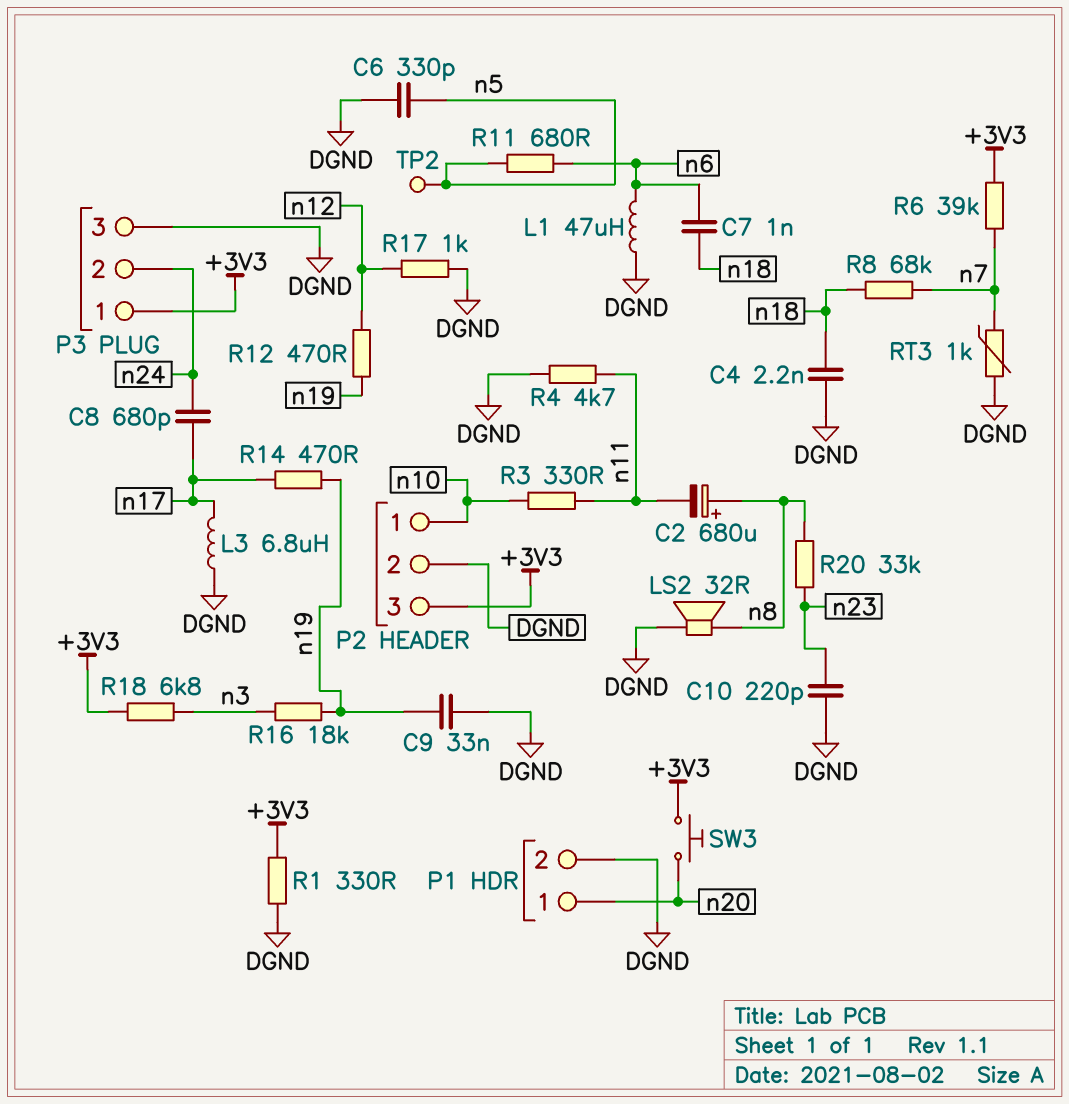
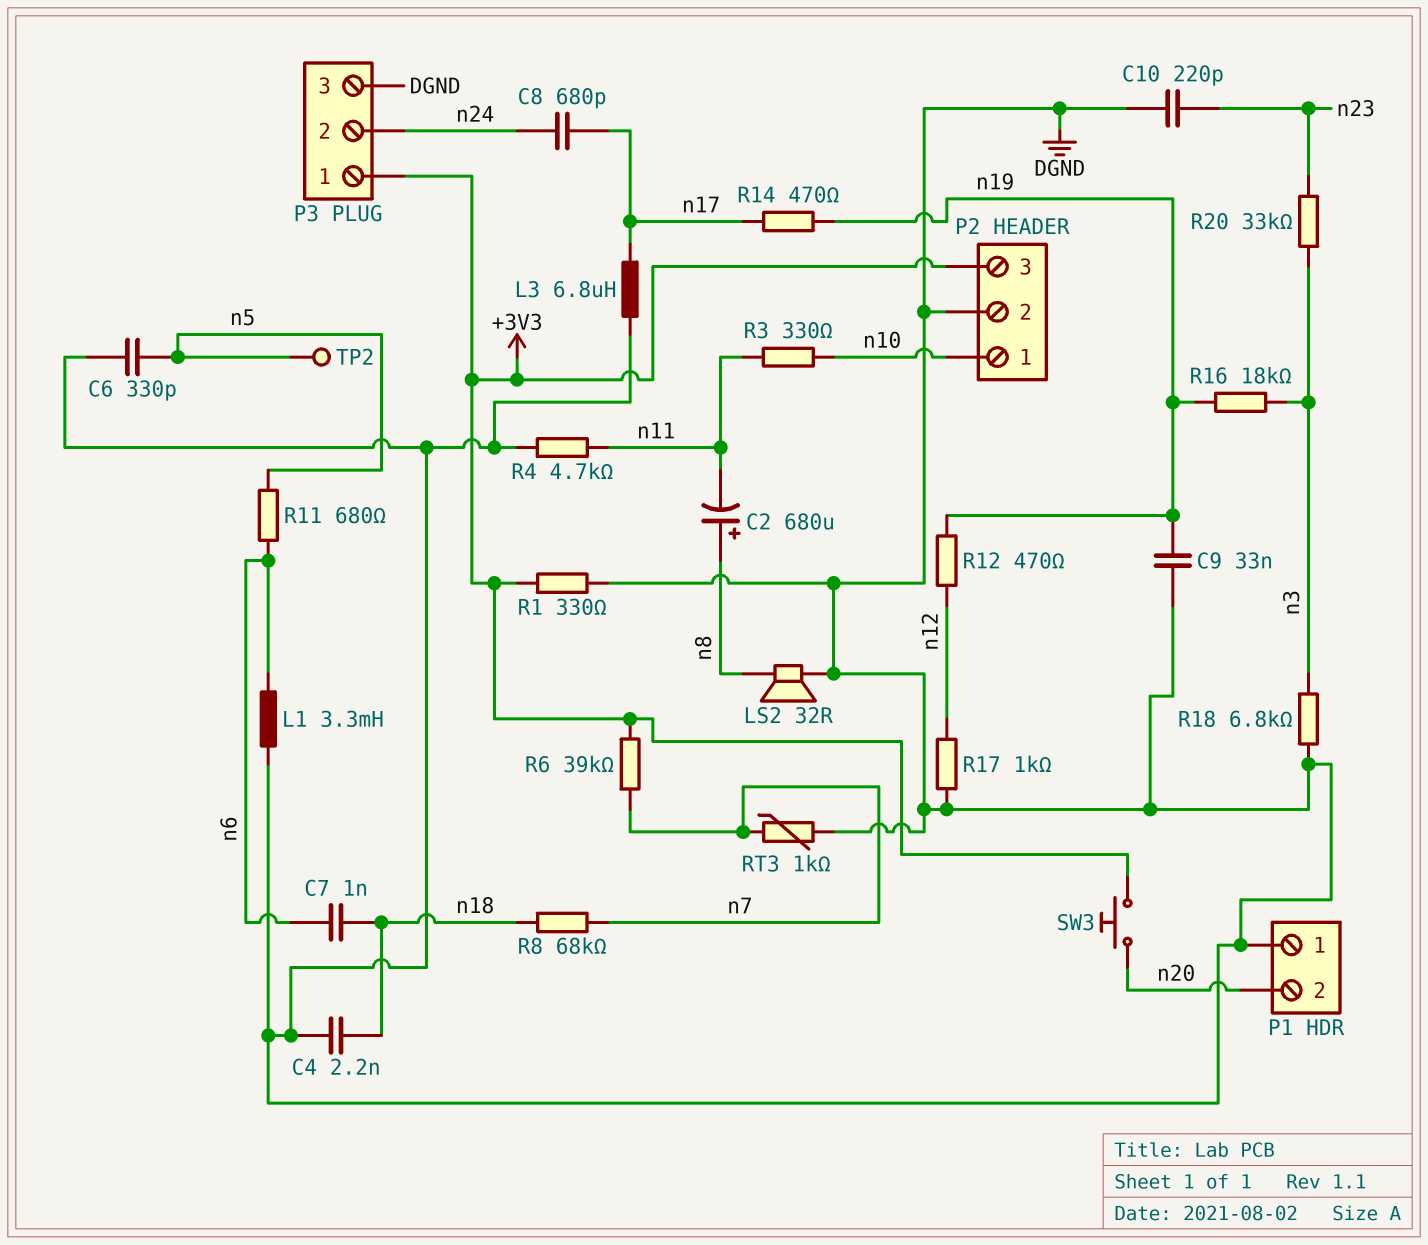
L1: 47uH (DGND, n6) -> 3.3mH (DGND, n6)
P1 pin 1: n20 -> DGND
P1 pin 2: DGND -> n20
R18: 6.8k (+3V3, n3) -> 6.8k (DGND, n3)
R20: 33k (n8, n23) -> 33k (n3, n23)

